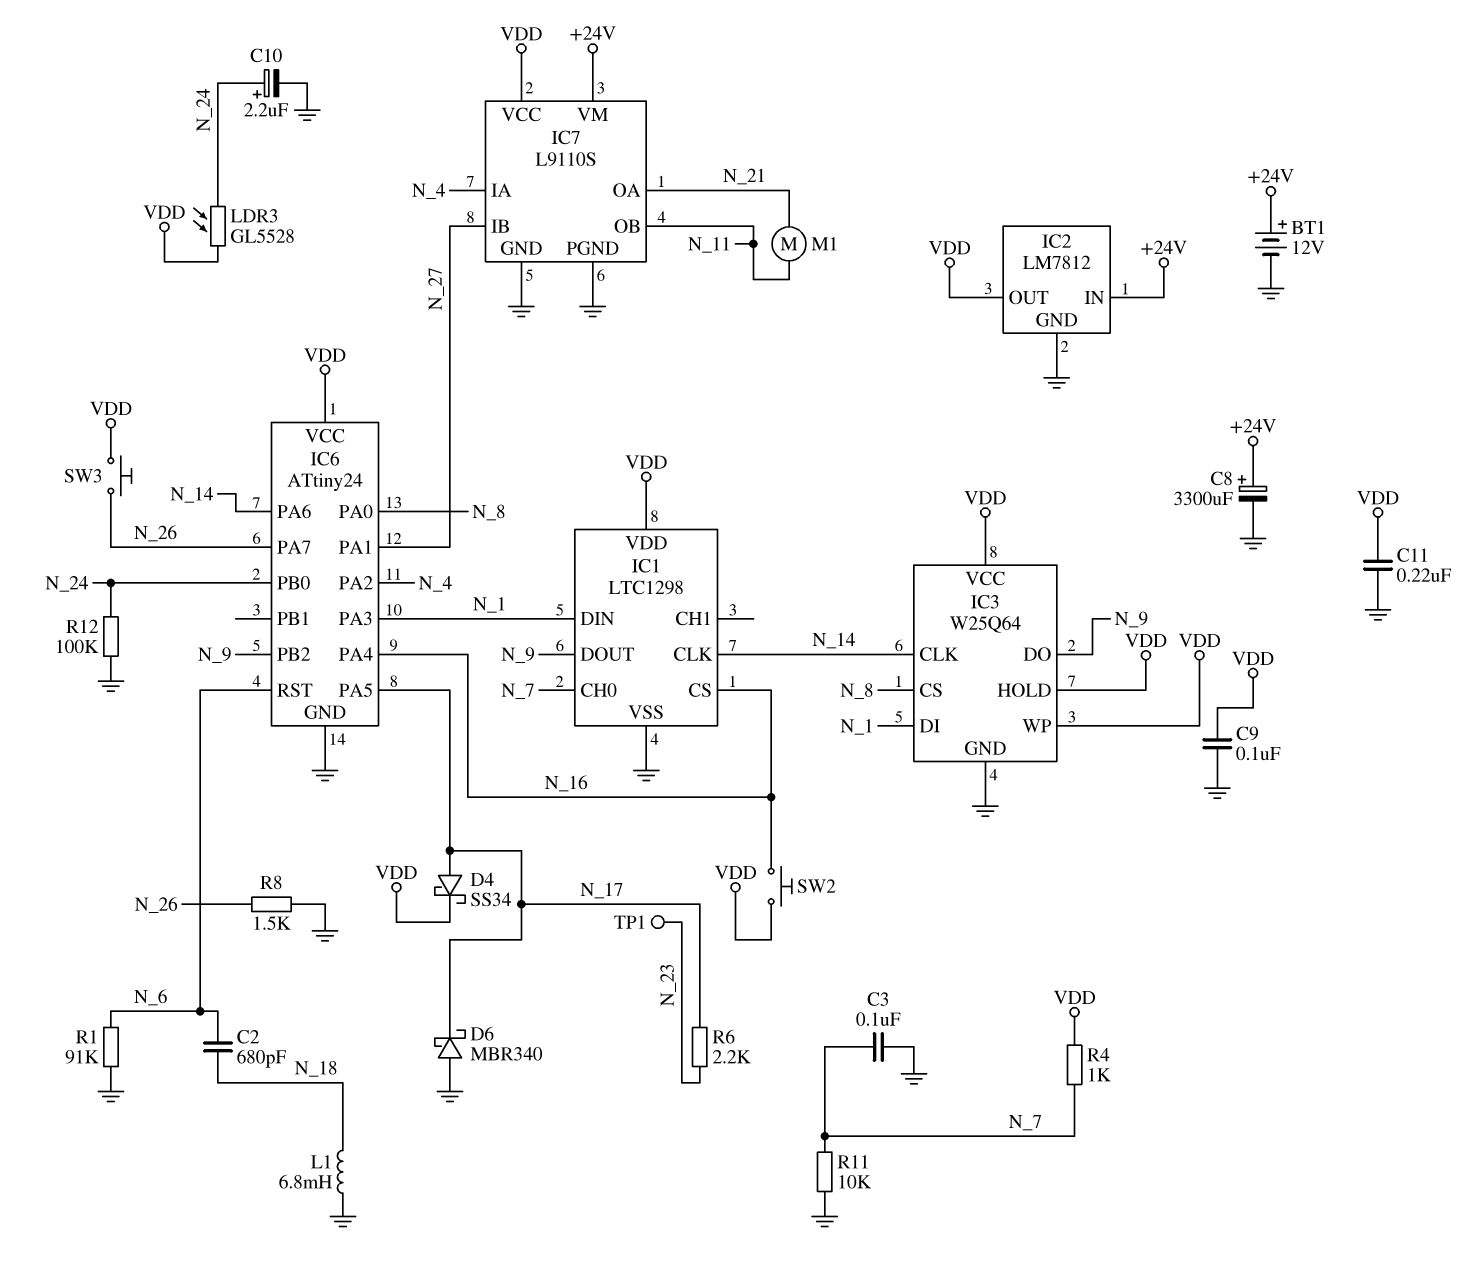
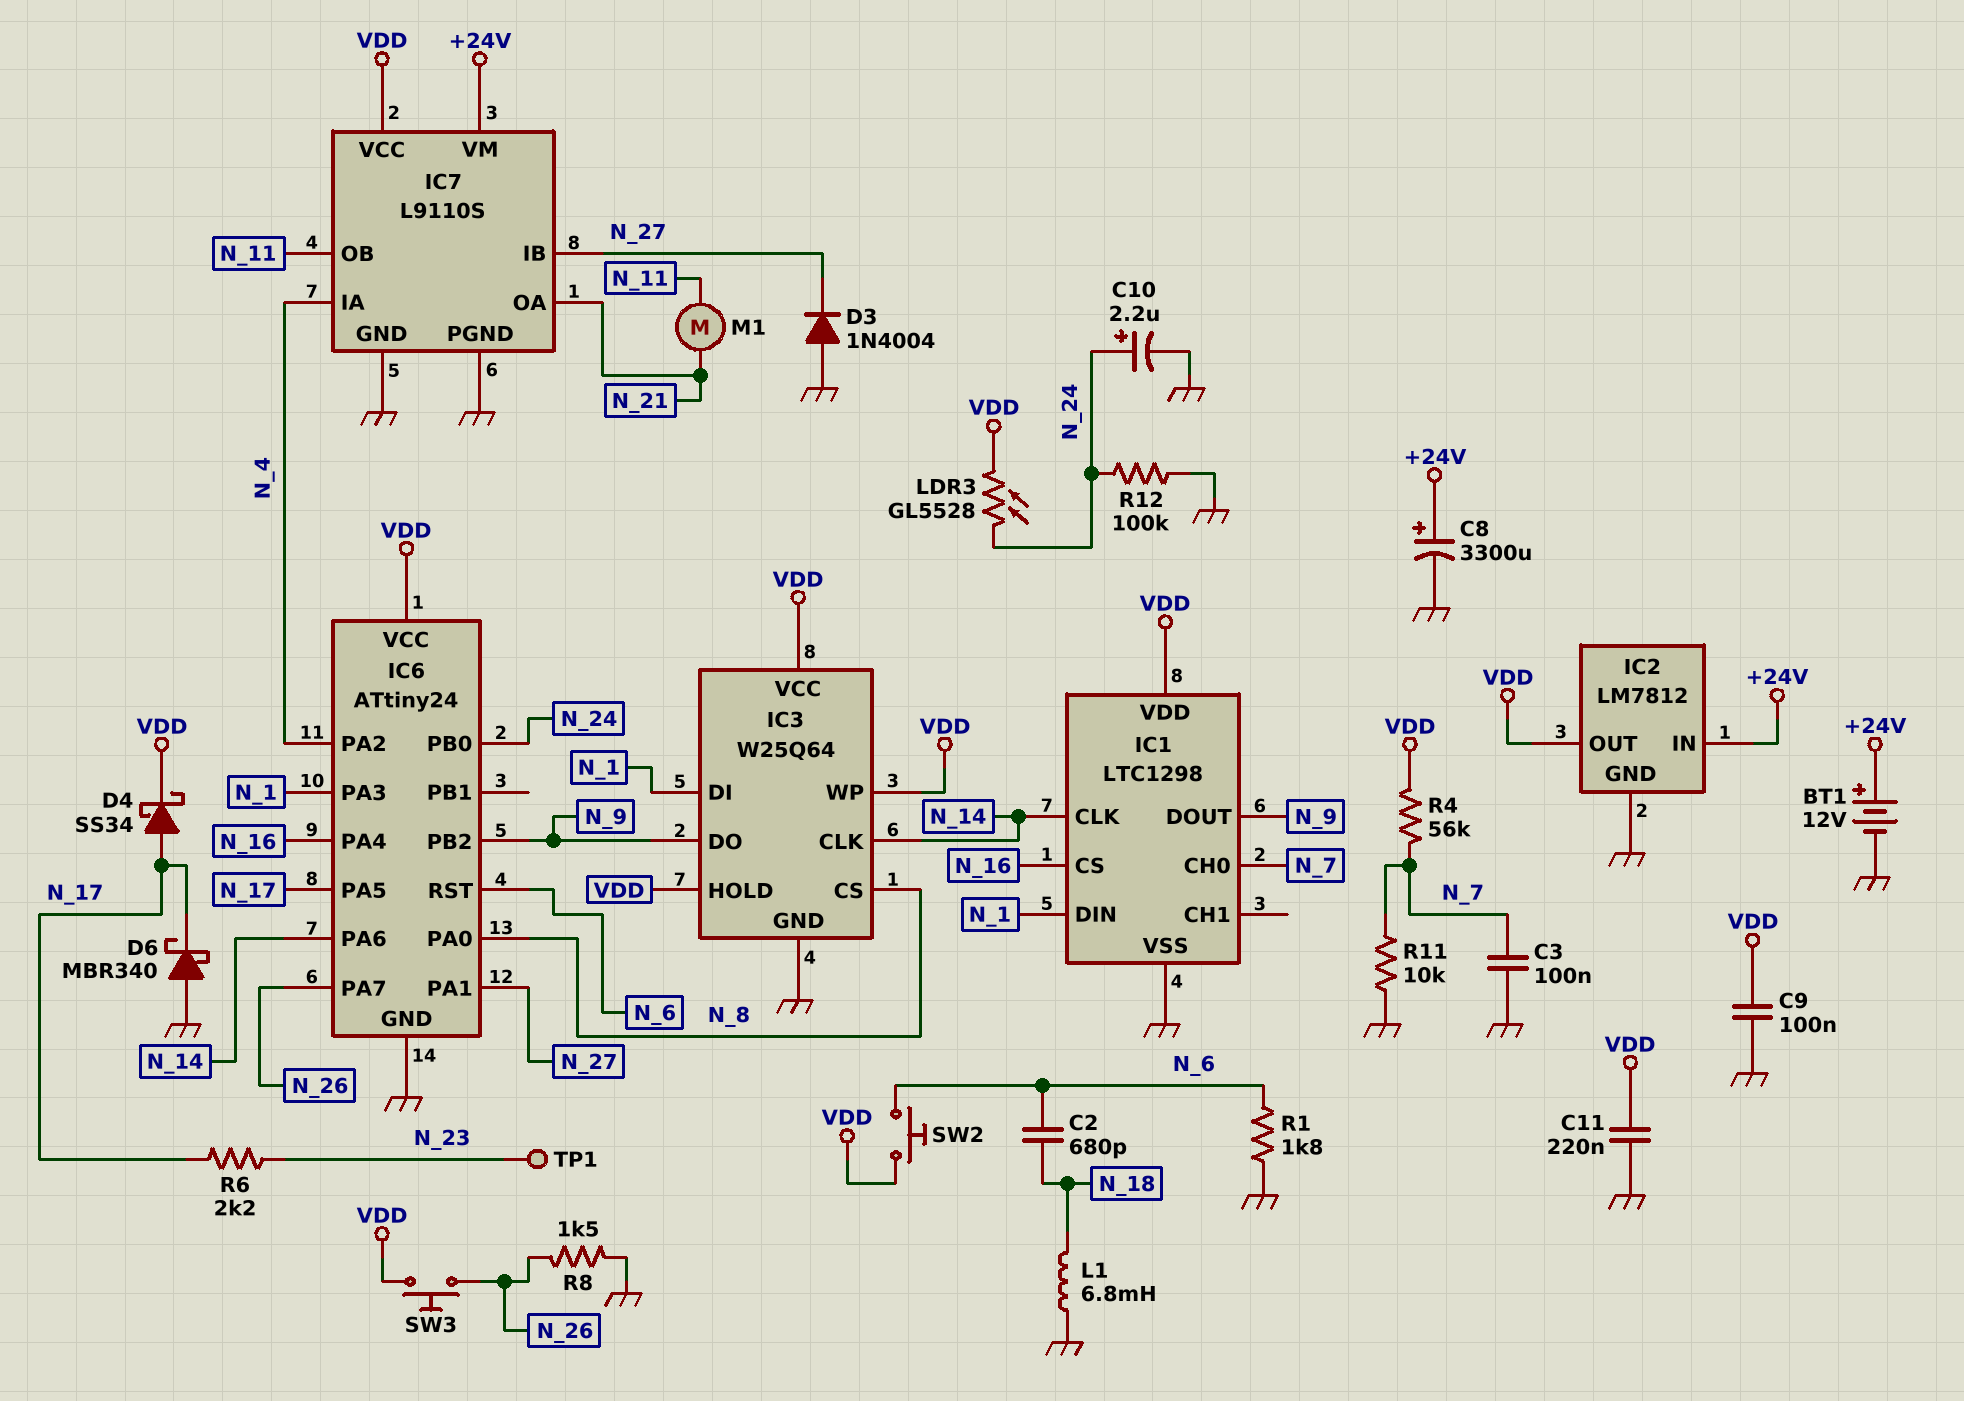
D3: none -> diode 1N4004 (A GND, K N_27)
R1: 91k (GND, N_6) -> 1.8k (GND, N_6)
R4: 1k (N_7, VDD) -> 56k (N_7, VDD)
SW2: button (N_16, VDD) -> button (N_6, VDD)

